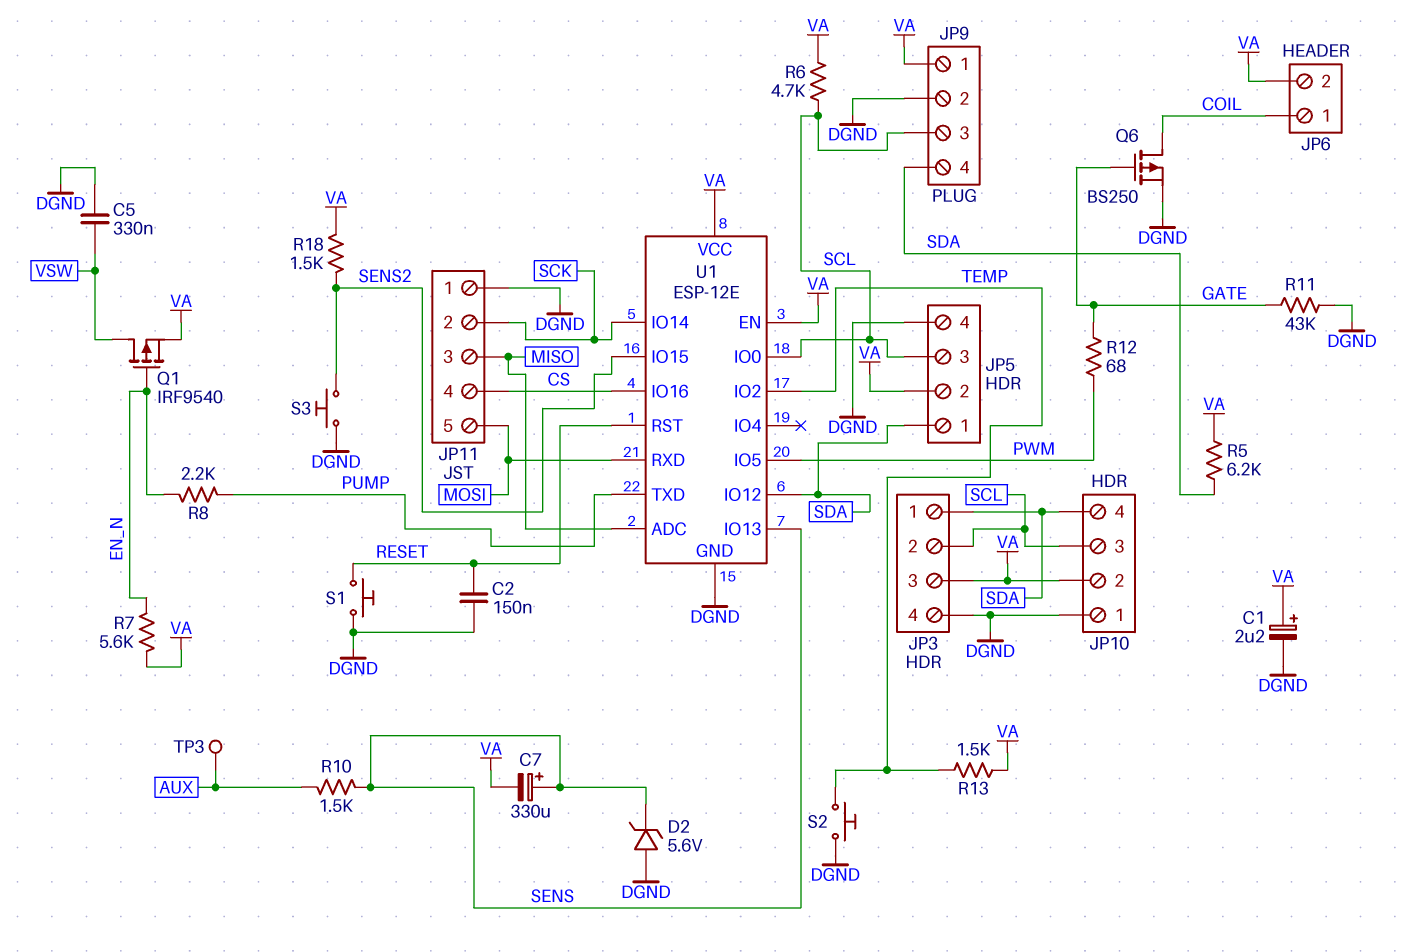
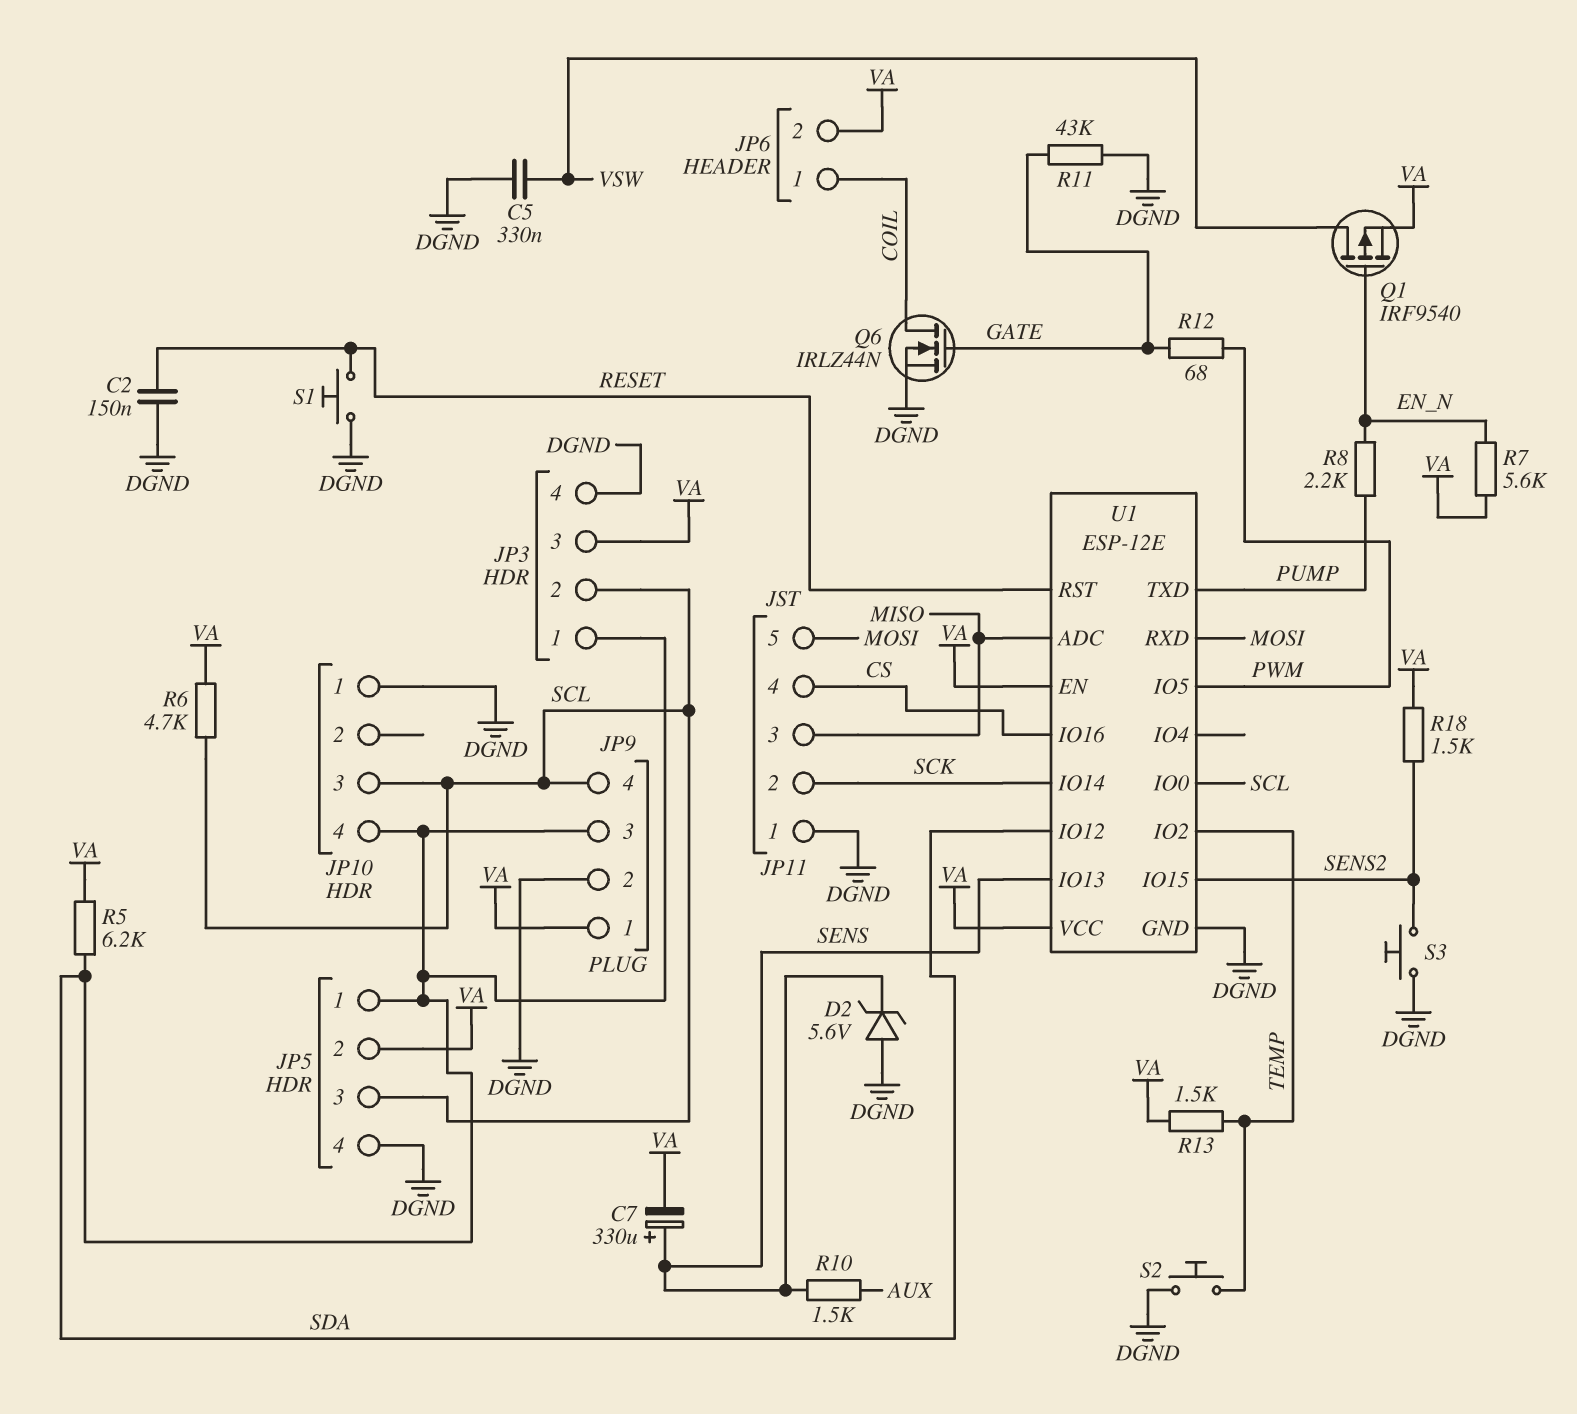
C1: 2.2uF (plus VA, minus DGND) -> none
JP9 pin 3: SCL -> SDA
JP9 pin 4: SDA -> SCL
JP10 pin 2: VA -> none
Q6: PMOS BS250 (G GATE, D COIL, S DGND) -> NMOS IRLZ44N (G GATE, D COIL, S DGND)
TP3: test point (AUX) -> none

